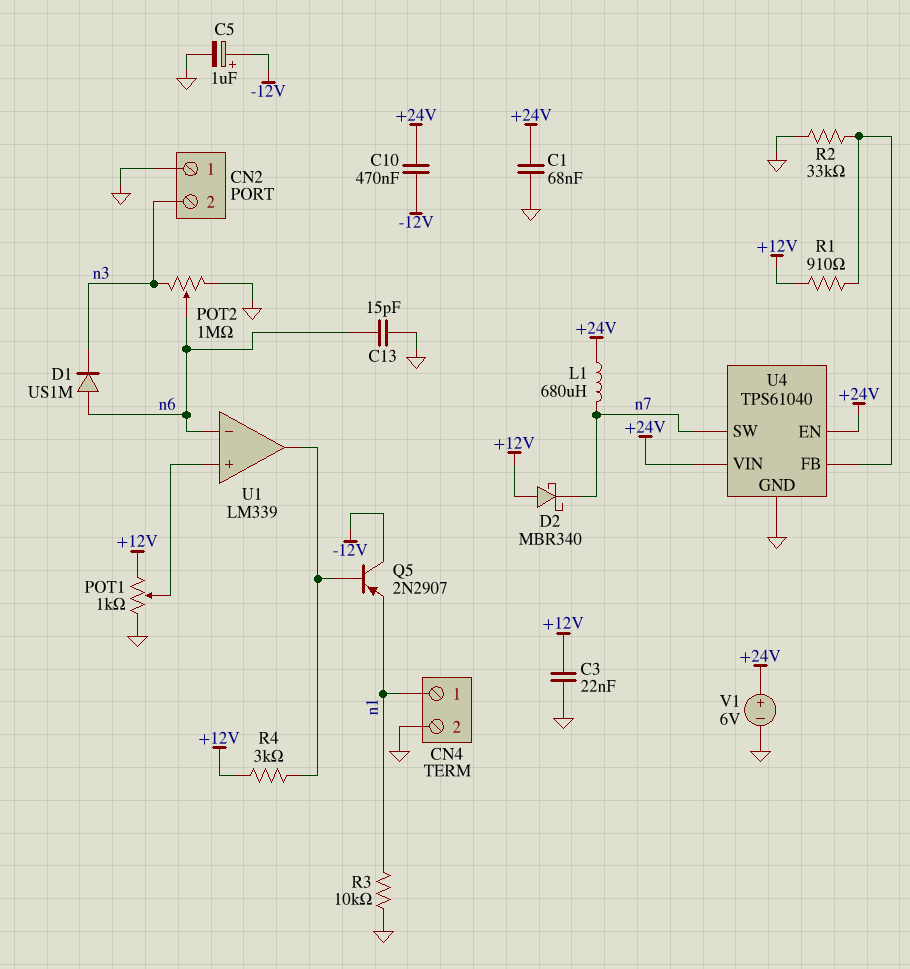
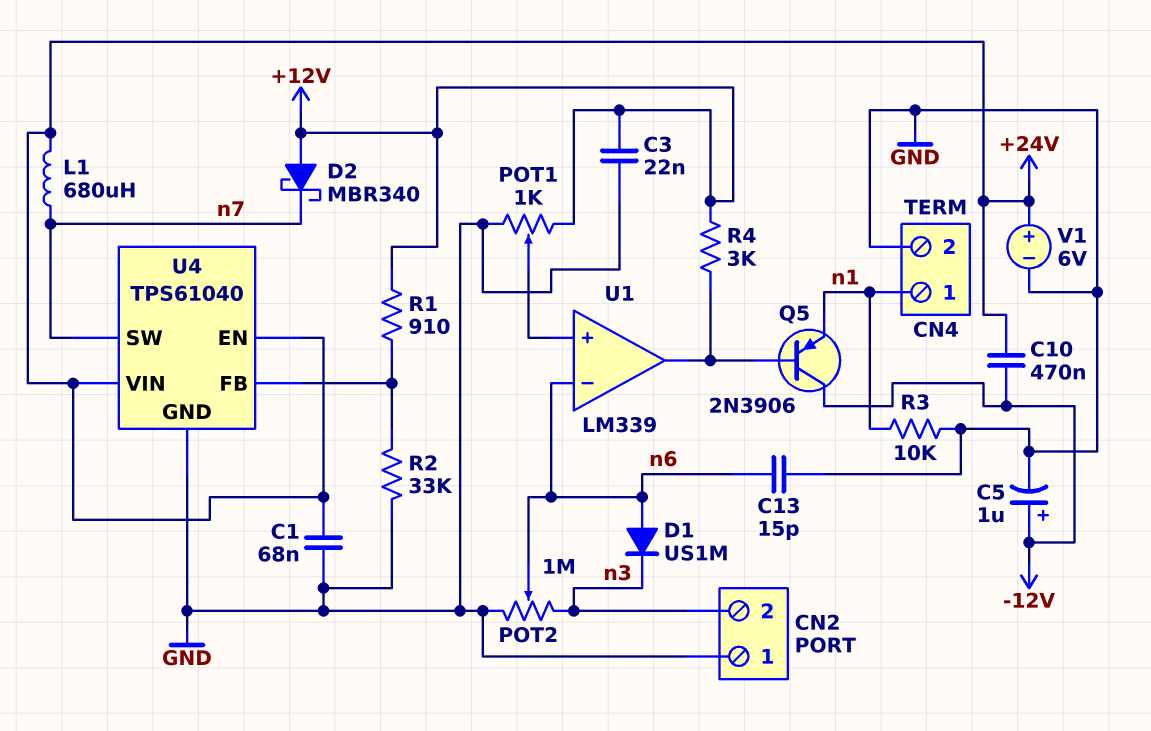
Q5: PNP 2N2907 (B U1/out, C -12V, E n1) -> PNP 2N3906 (B U1/out, C -12V, E n1)

